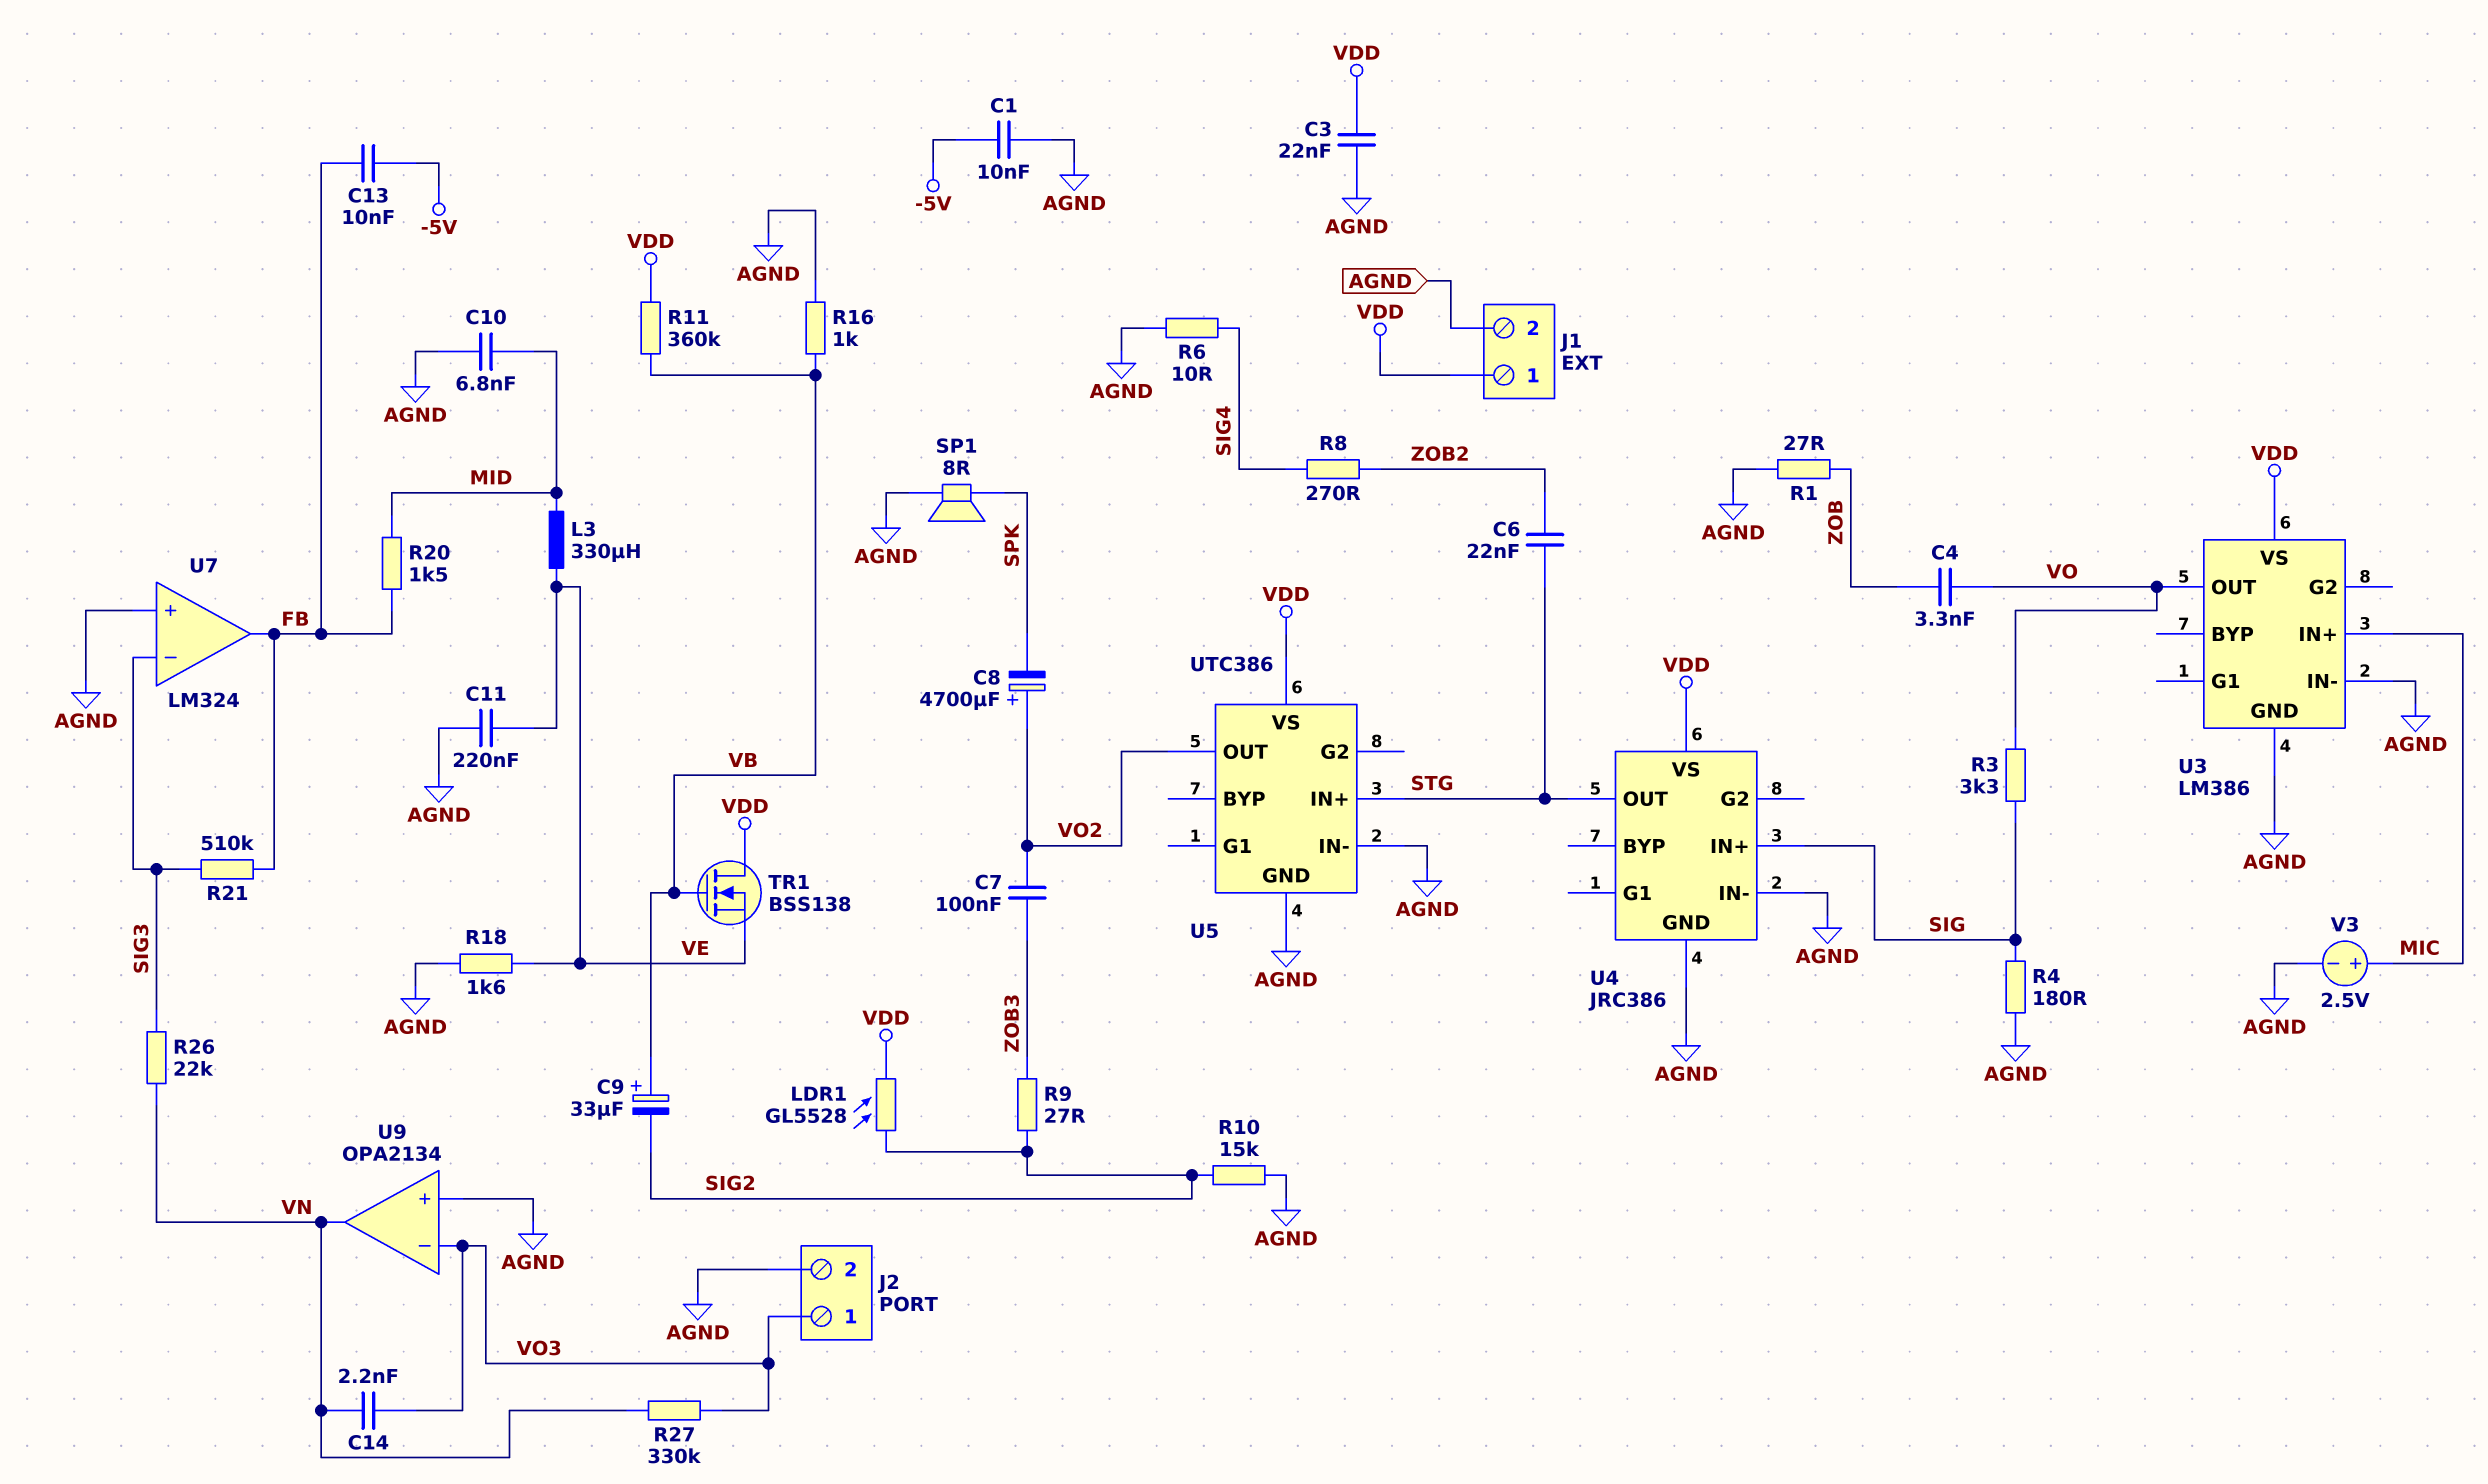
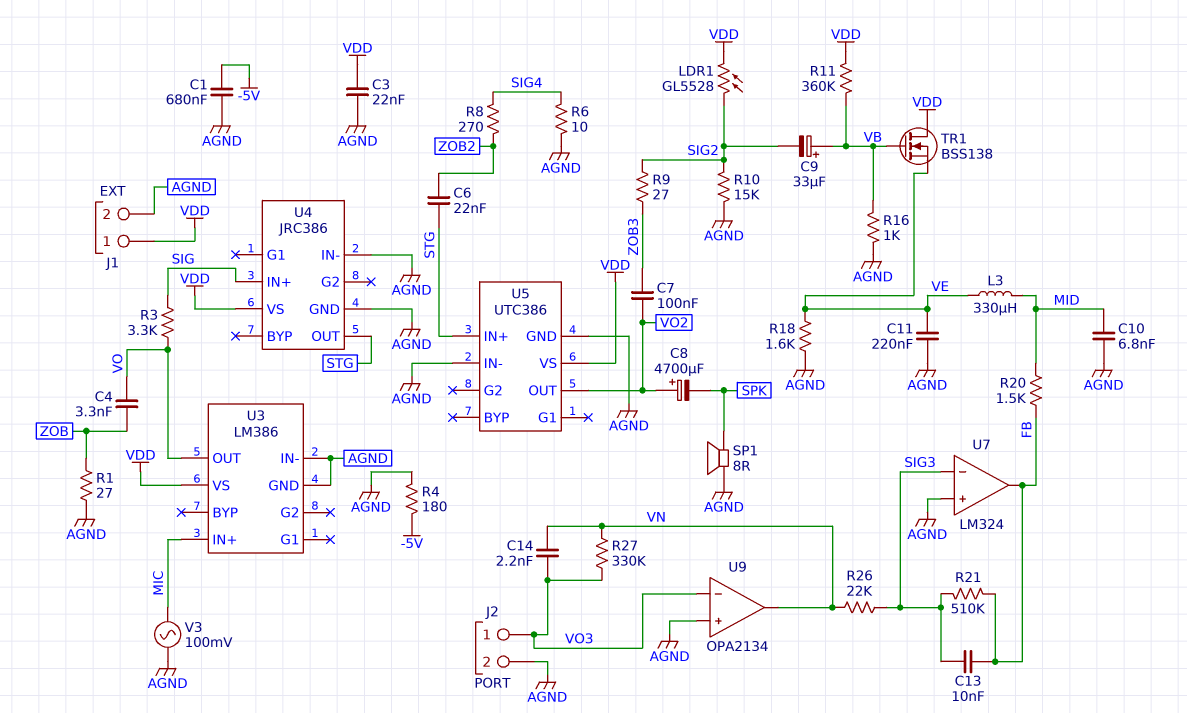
C1: 10nF (-5V, AGND) -> 680nF (-5V, AGND)
C13: 10nF (-5V, FB) -> 10nF (FB, SIG3)
R4: 180 (AGND, SIG) -> 180 (-5V, AGND)
V3: 2.5V (plus MIC, minus AGND) -> AC 100mV (AGND, MIC)

